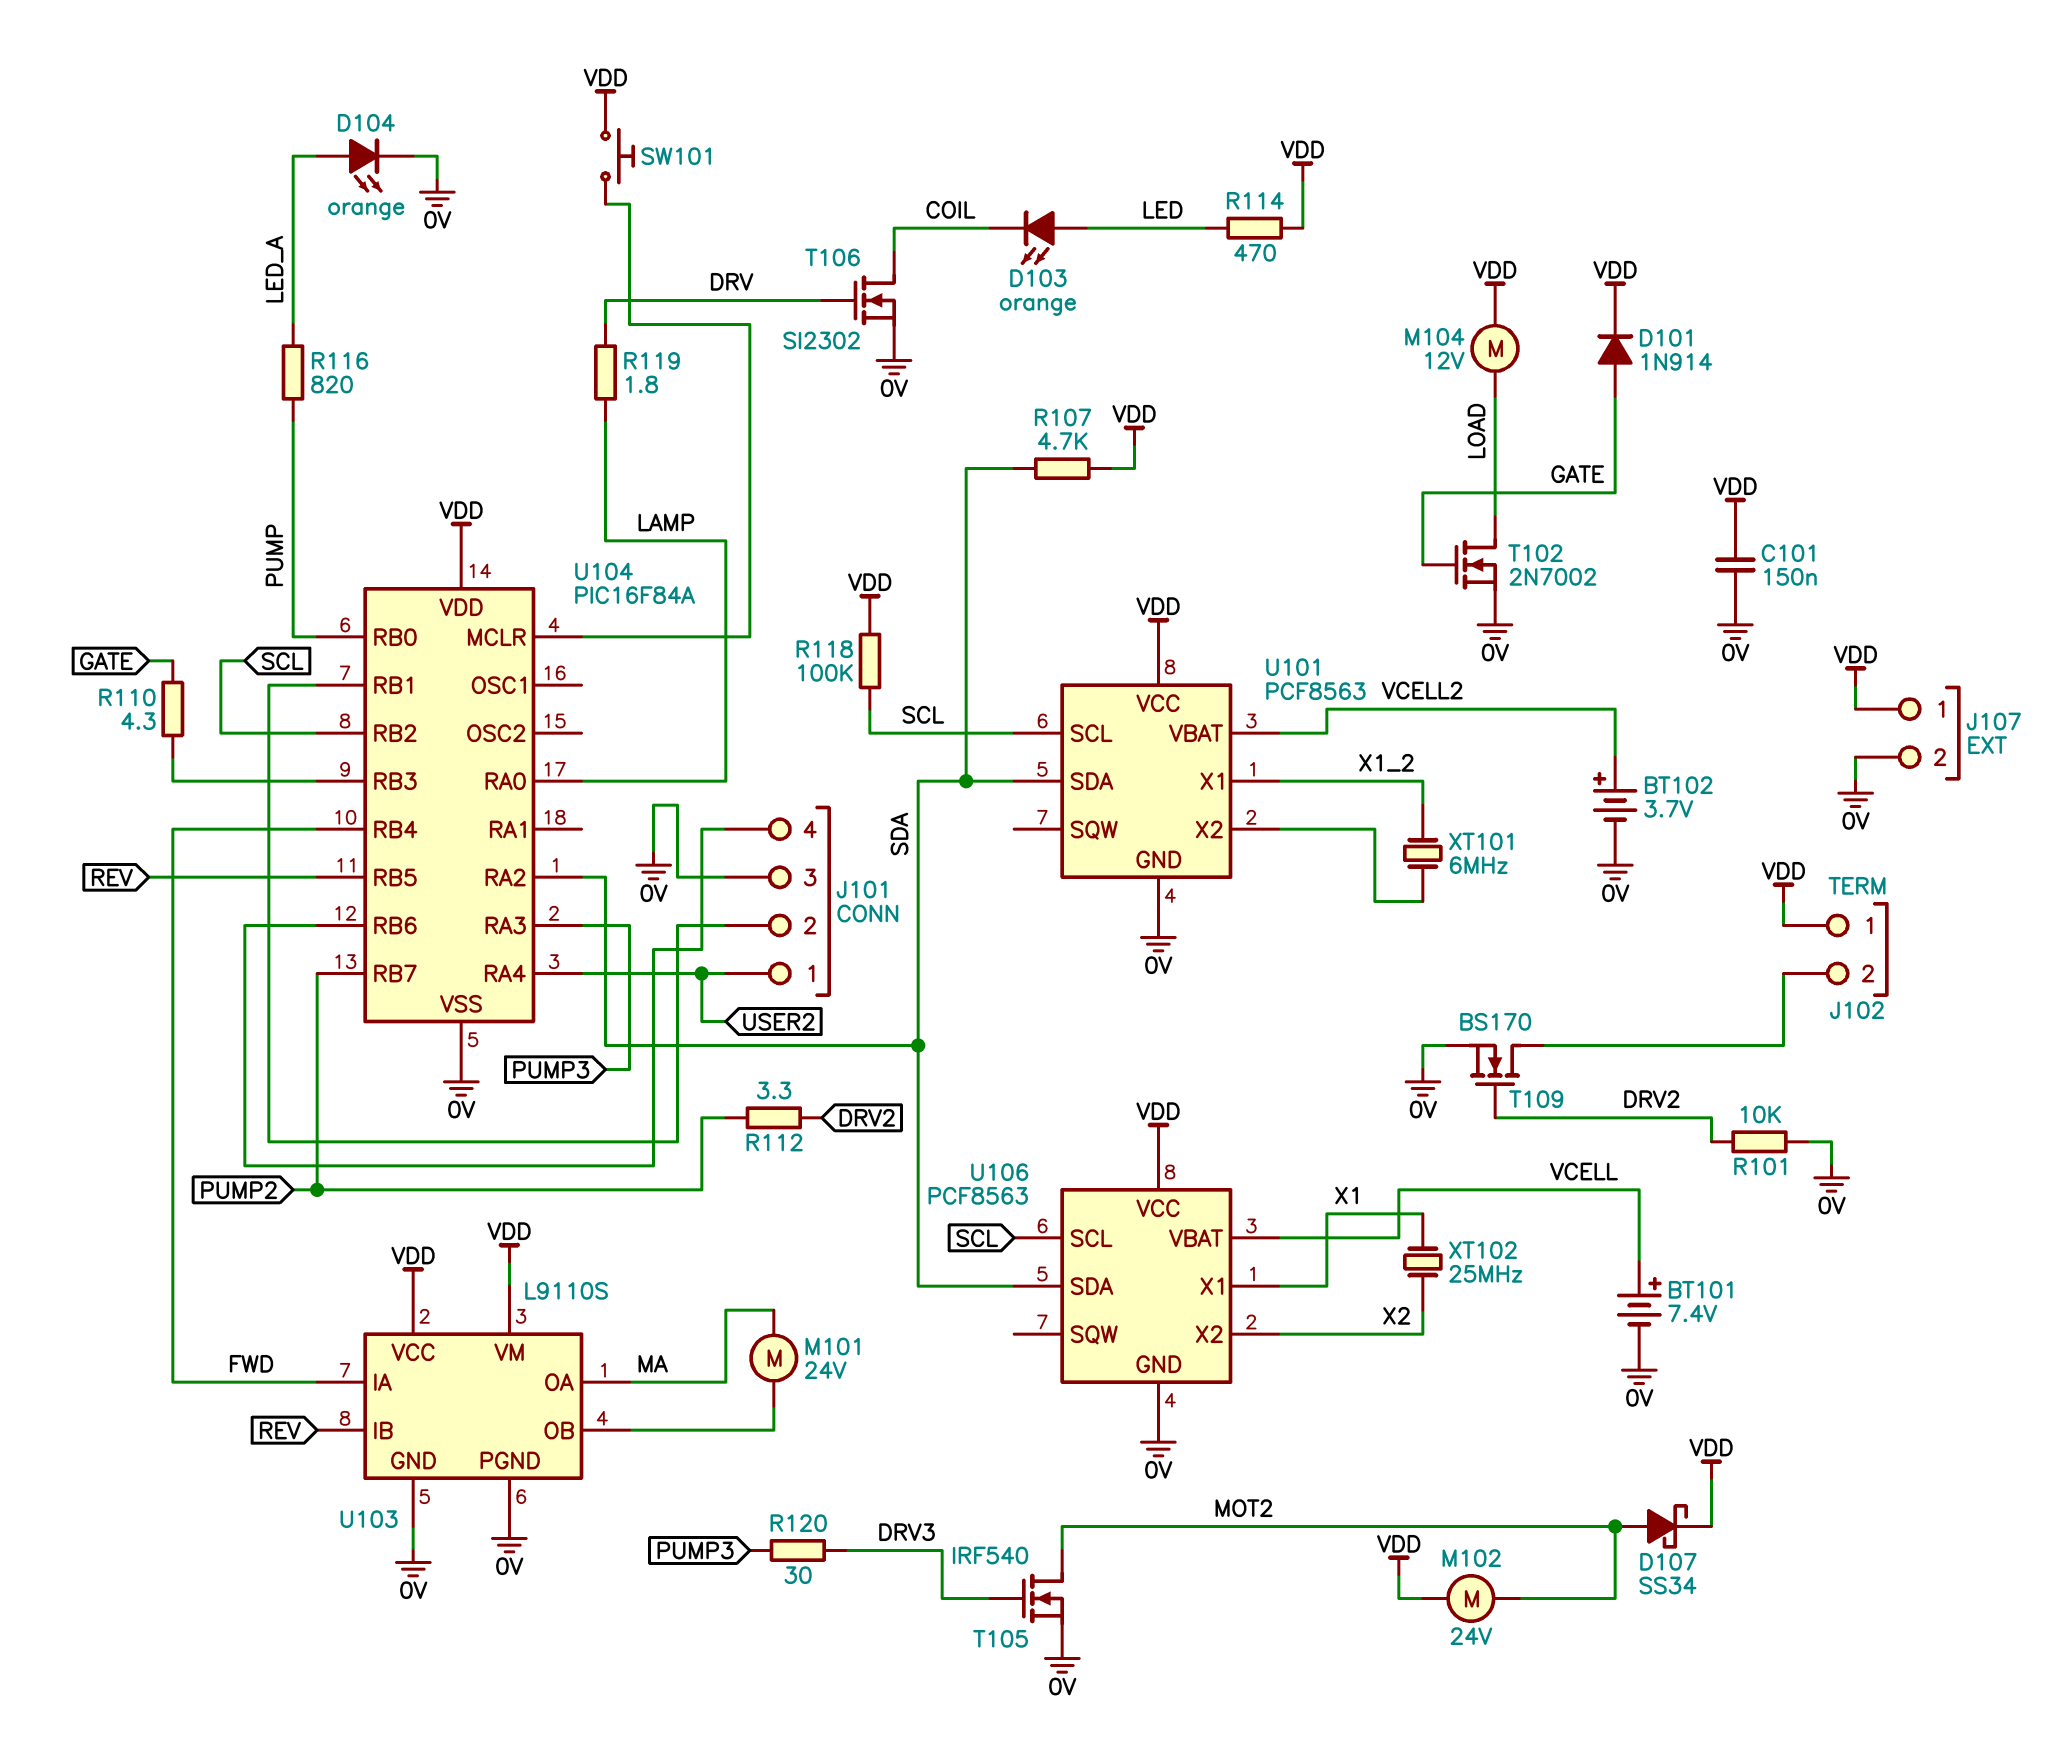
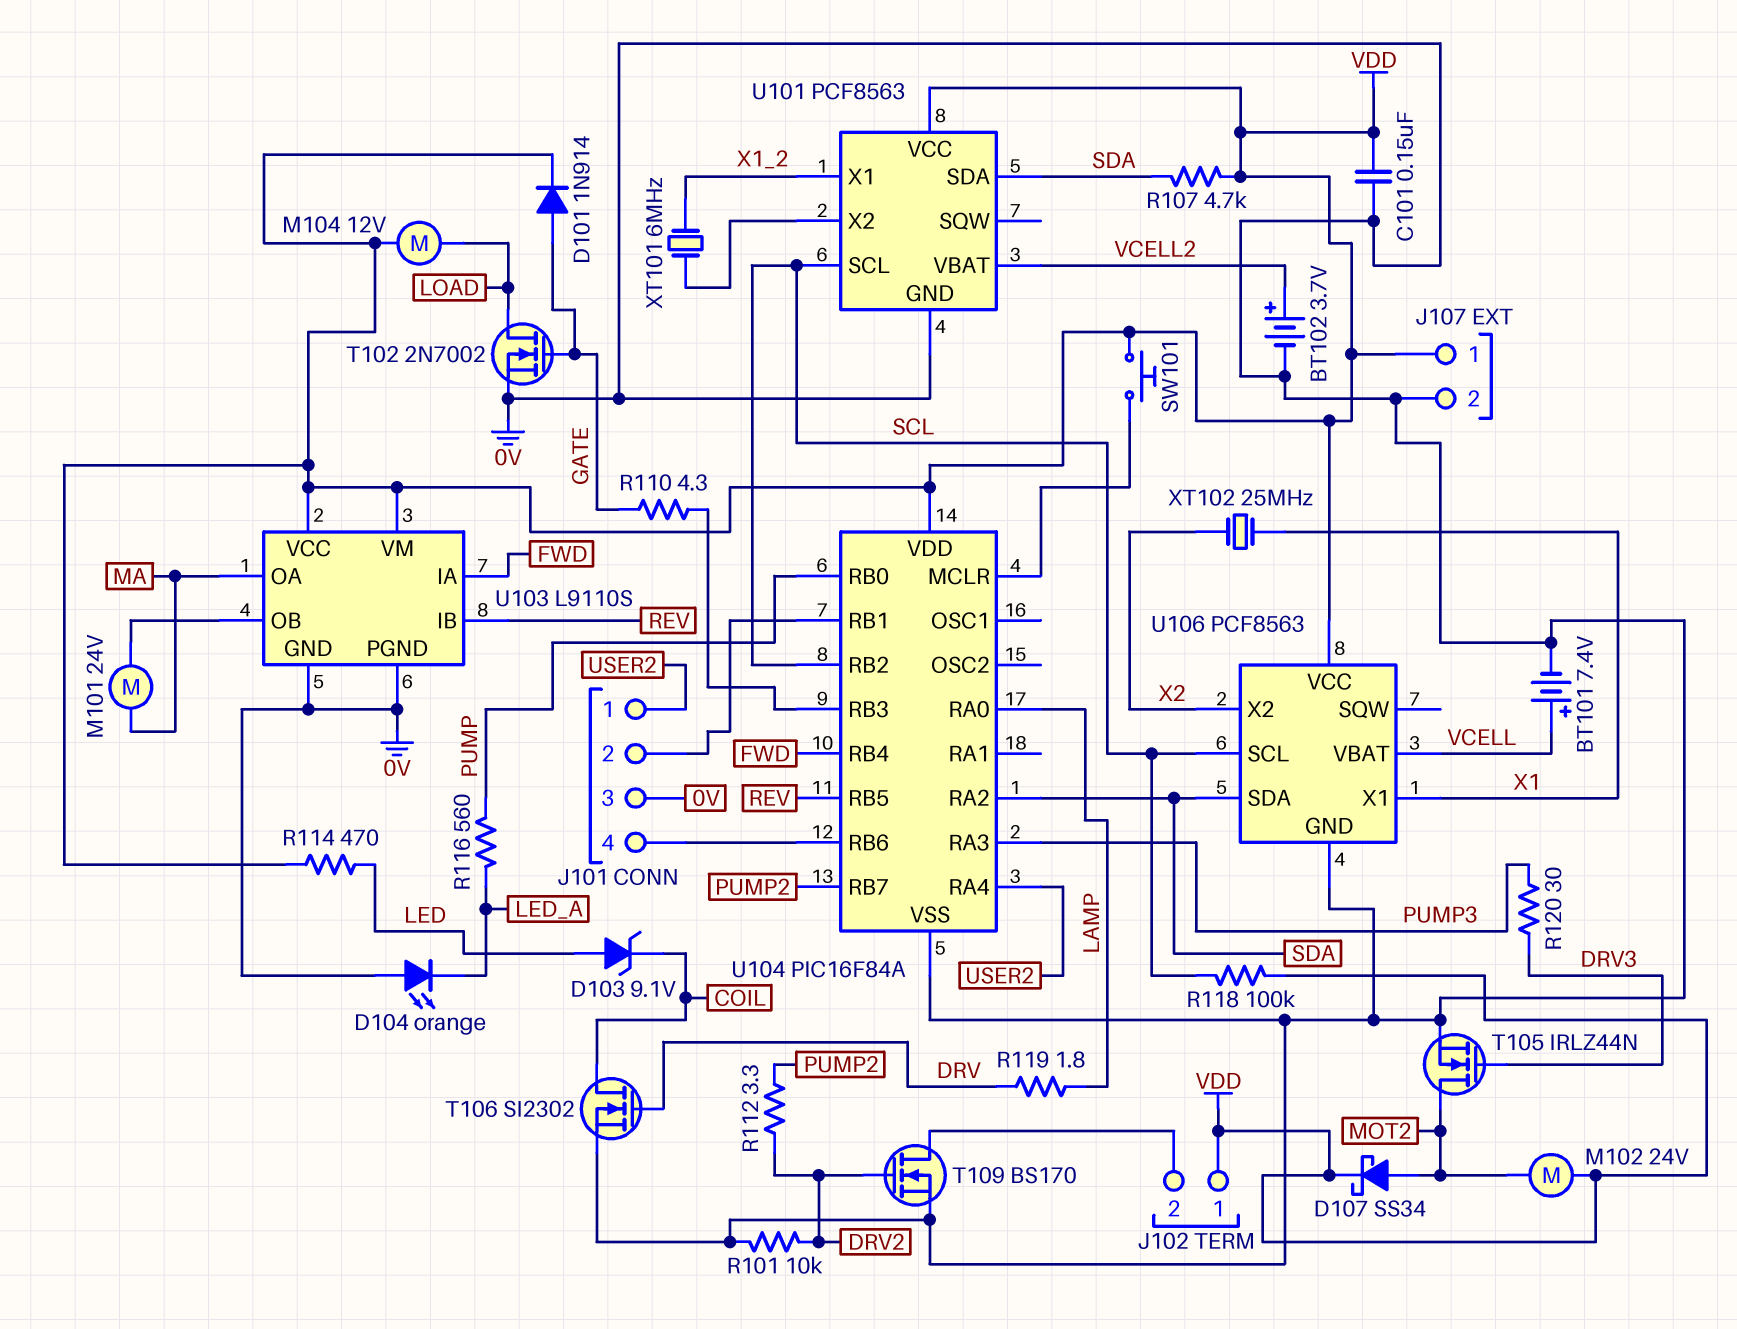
D103: LED orange (A LED, K COIL) -> zener 9.1V (A LED, K COIL)
D104: LED orange (A LED_A, K 0V) -> LED orange (A 0V, K LED_A)
R116: 820 (LED_A, PUMP) -> 560 (LED_A, PUMP)
T105: NMOS IRF540 (G DRV3, D MOT2, S 0V) -> NMOS IRLZ44N (G DRV3, D MOT2, S 0V)

